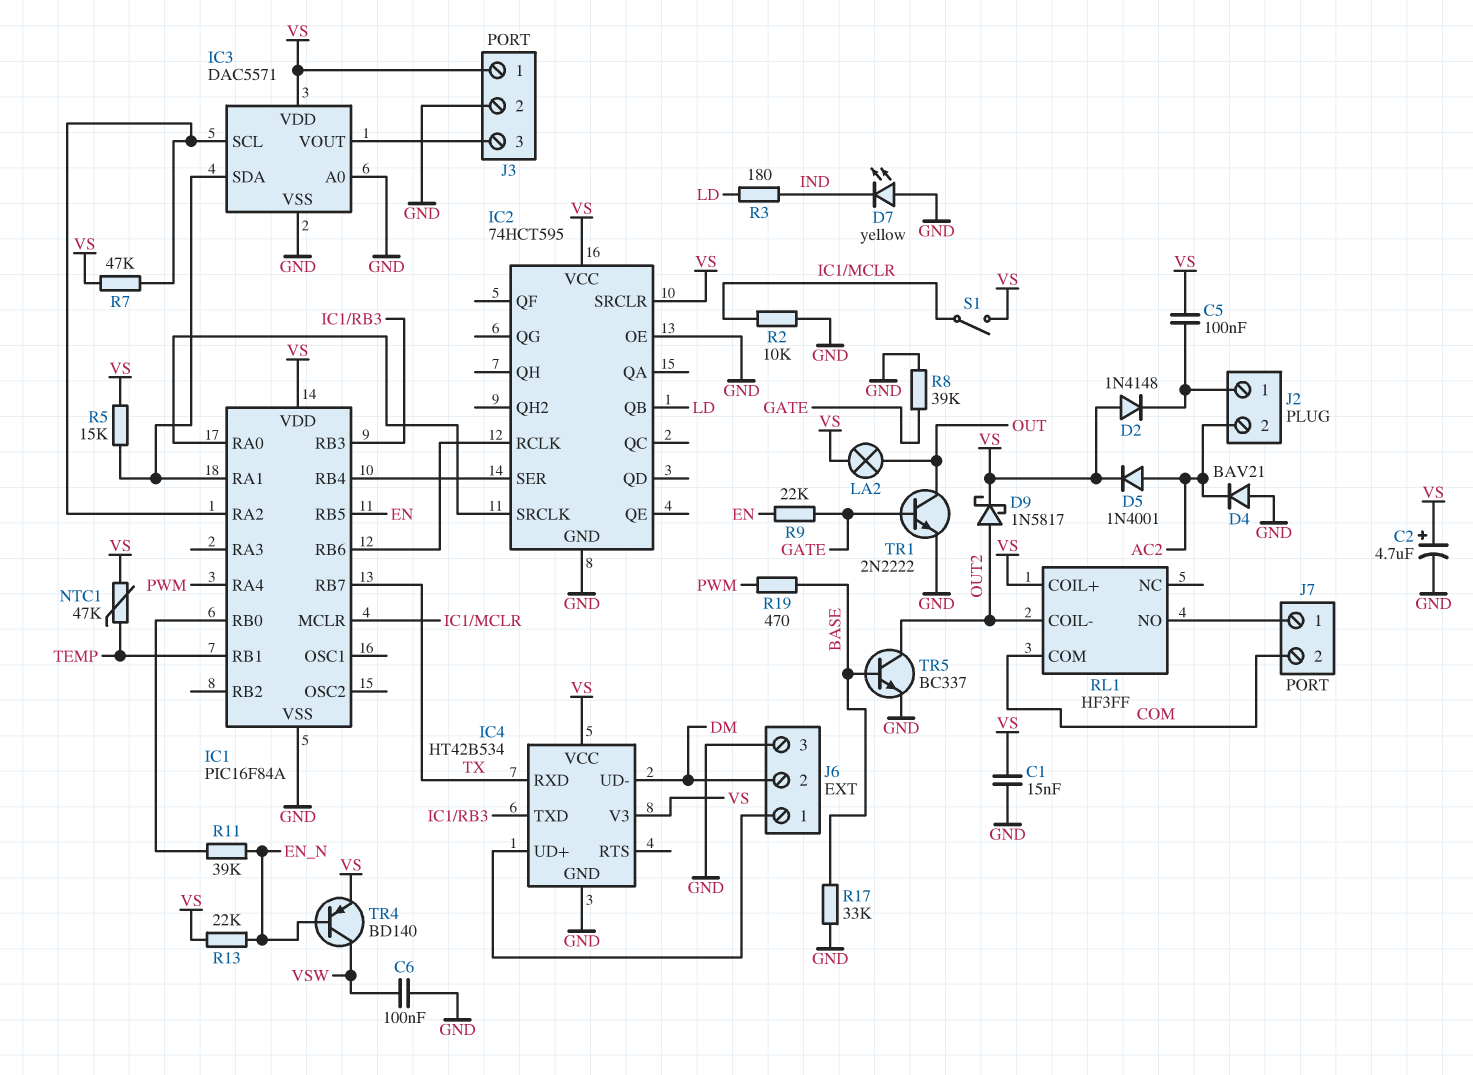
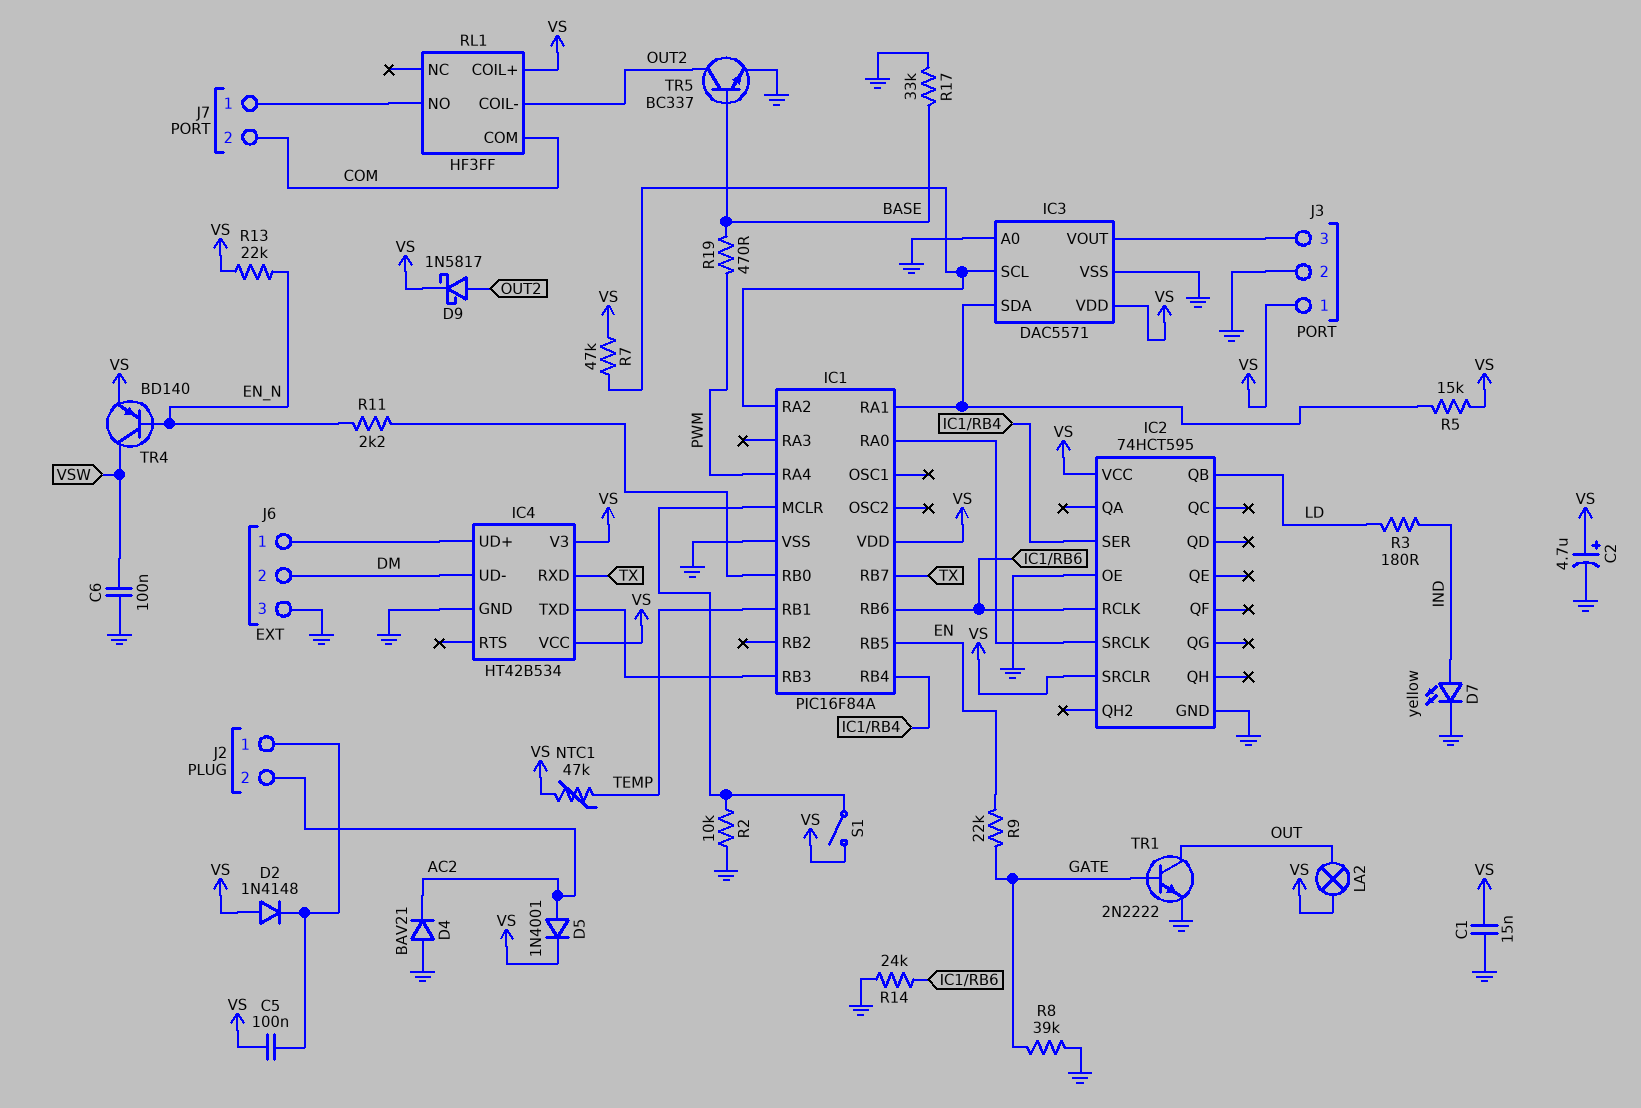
D7: LED yellow (A GND, K IND) -> LED yellow (A IND, K GND)
R11: 39k (EN_N, IC1/RB0) -> 2.2k (EN_N, IC1/RB0)
R14: none -> 24k (GND, IC1/RB6)

